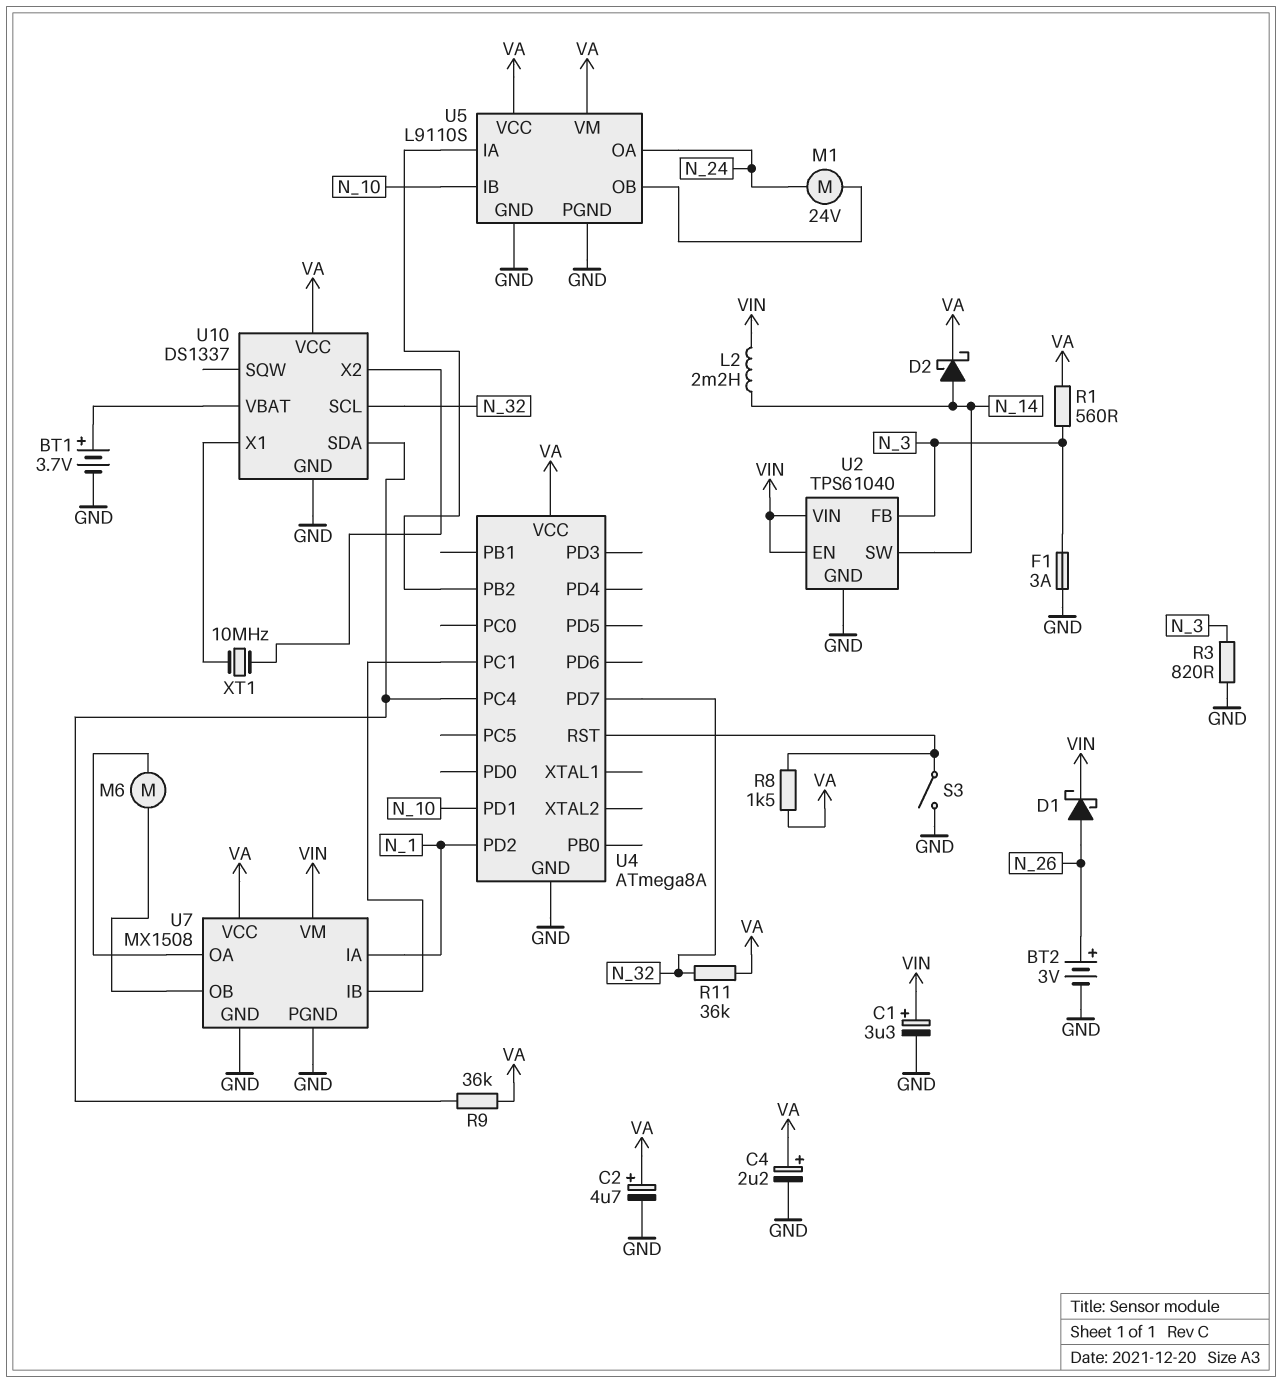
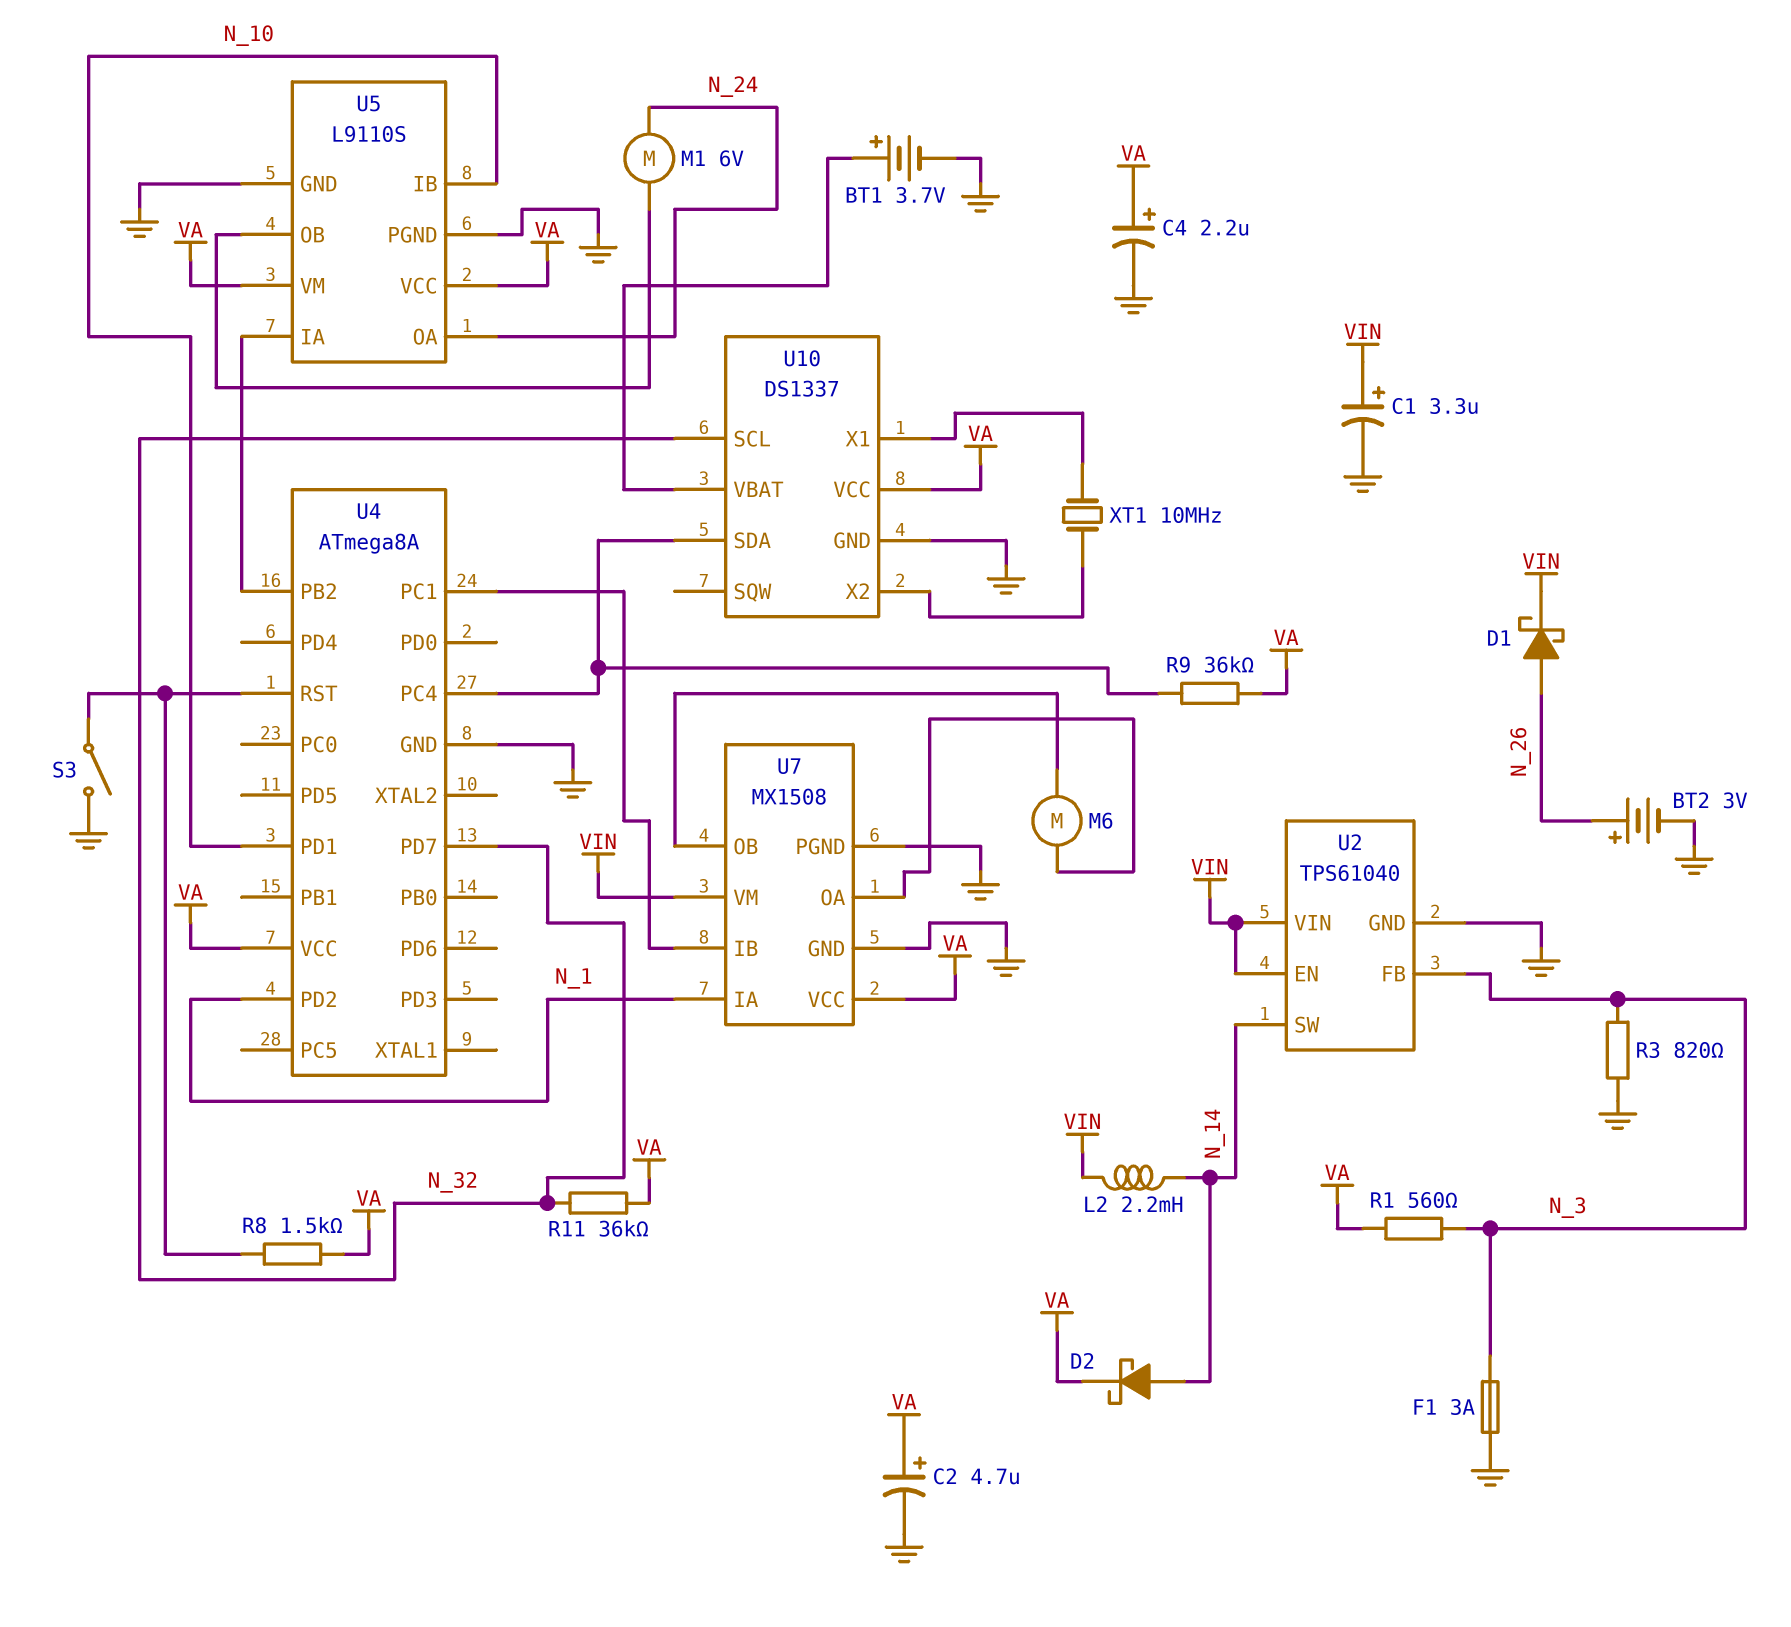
M1: motor 24V (N_24, U5/OB) -> motor 6V (N_24, U5/OB)

